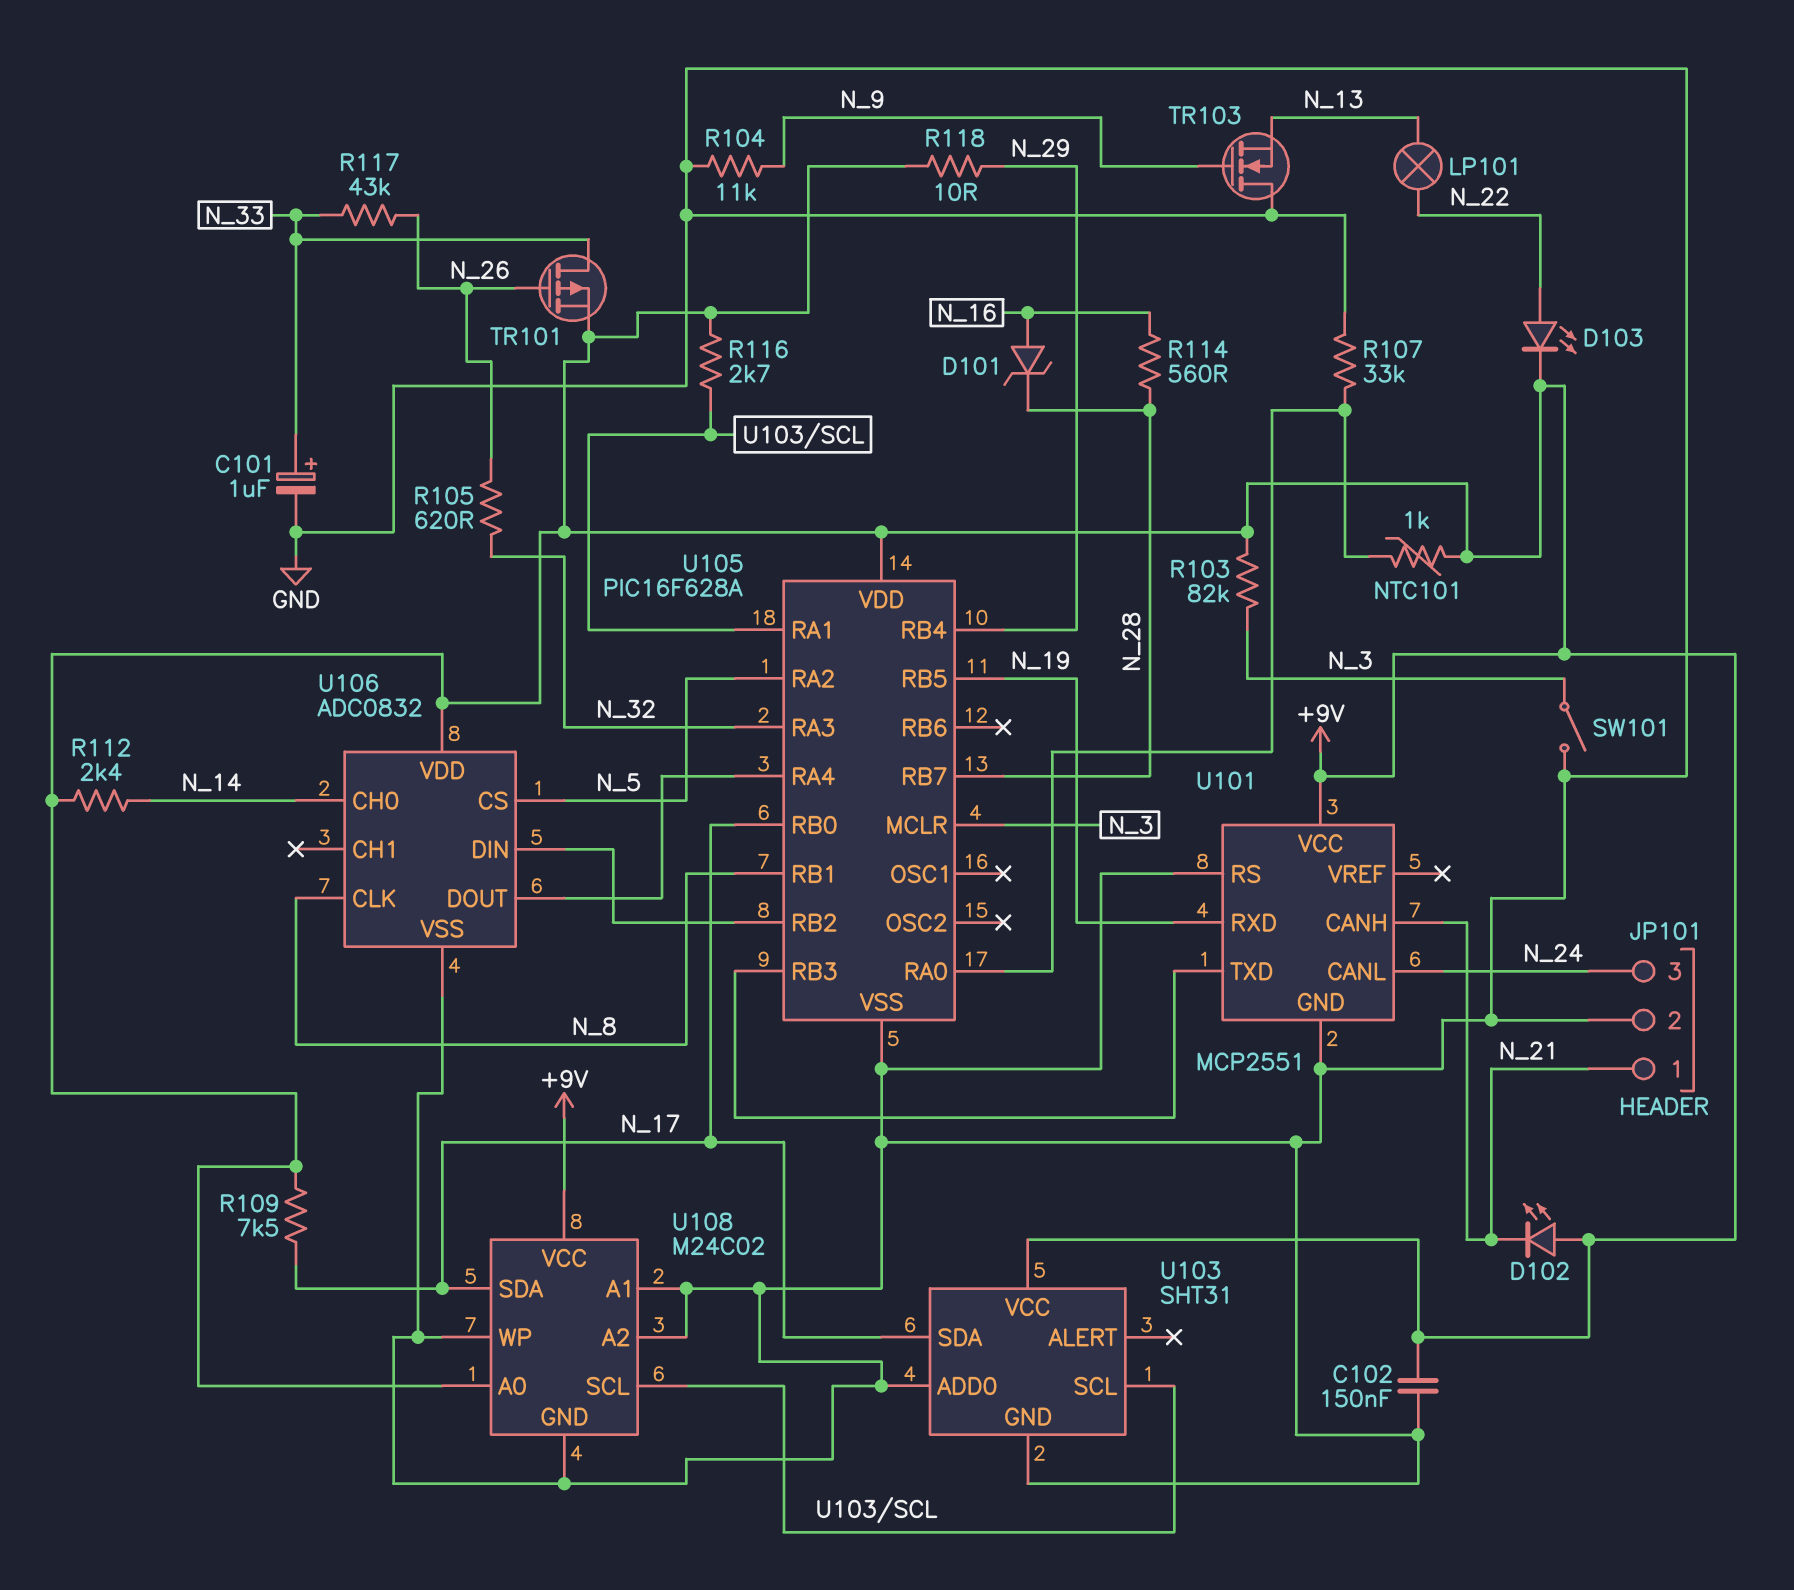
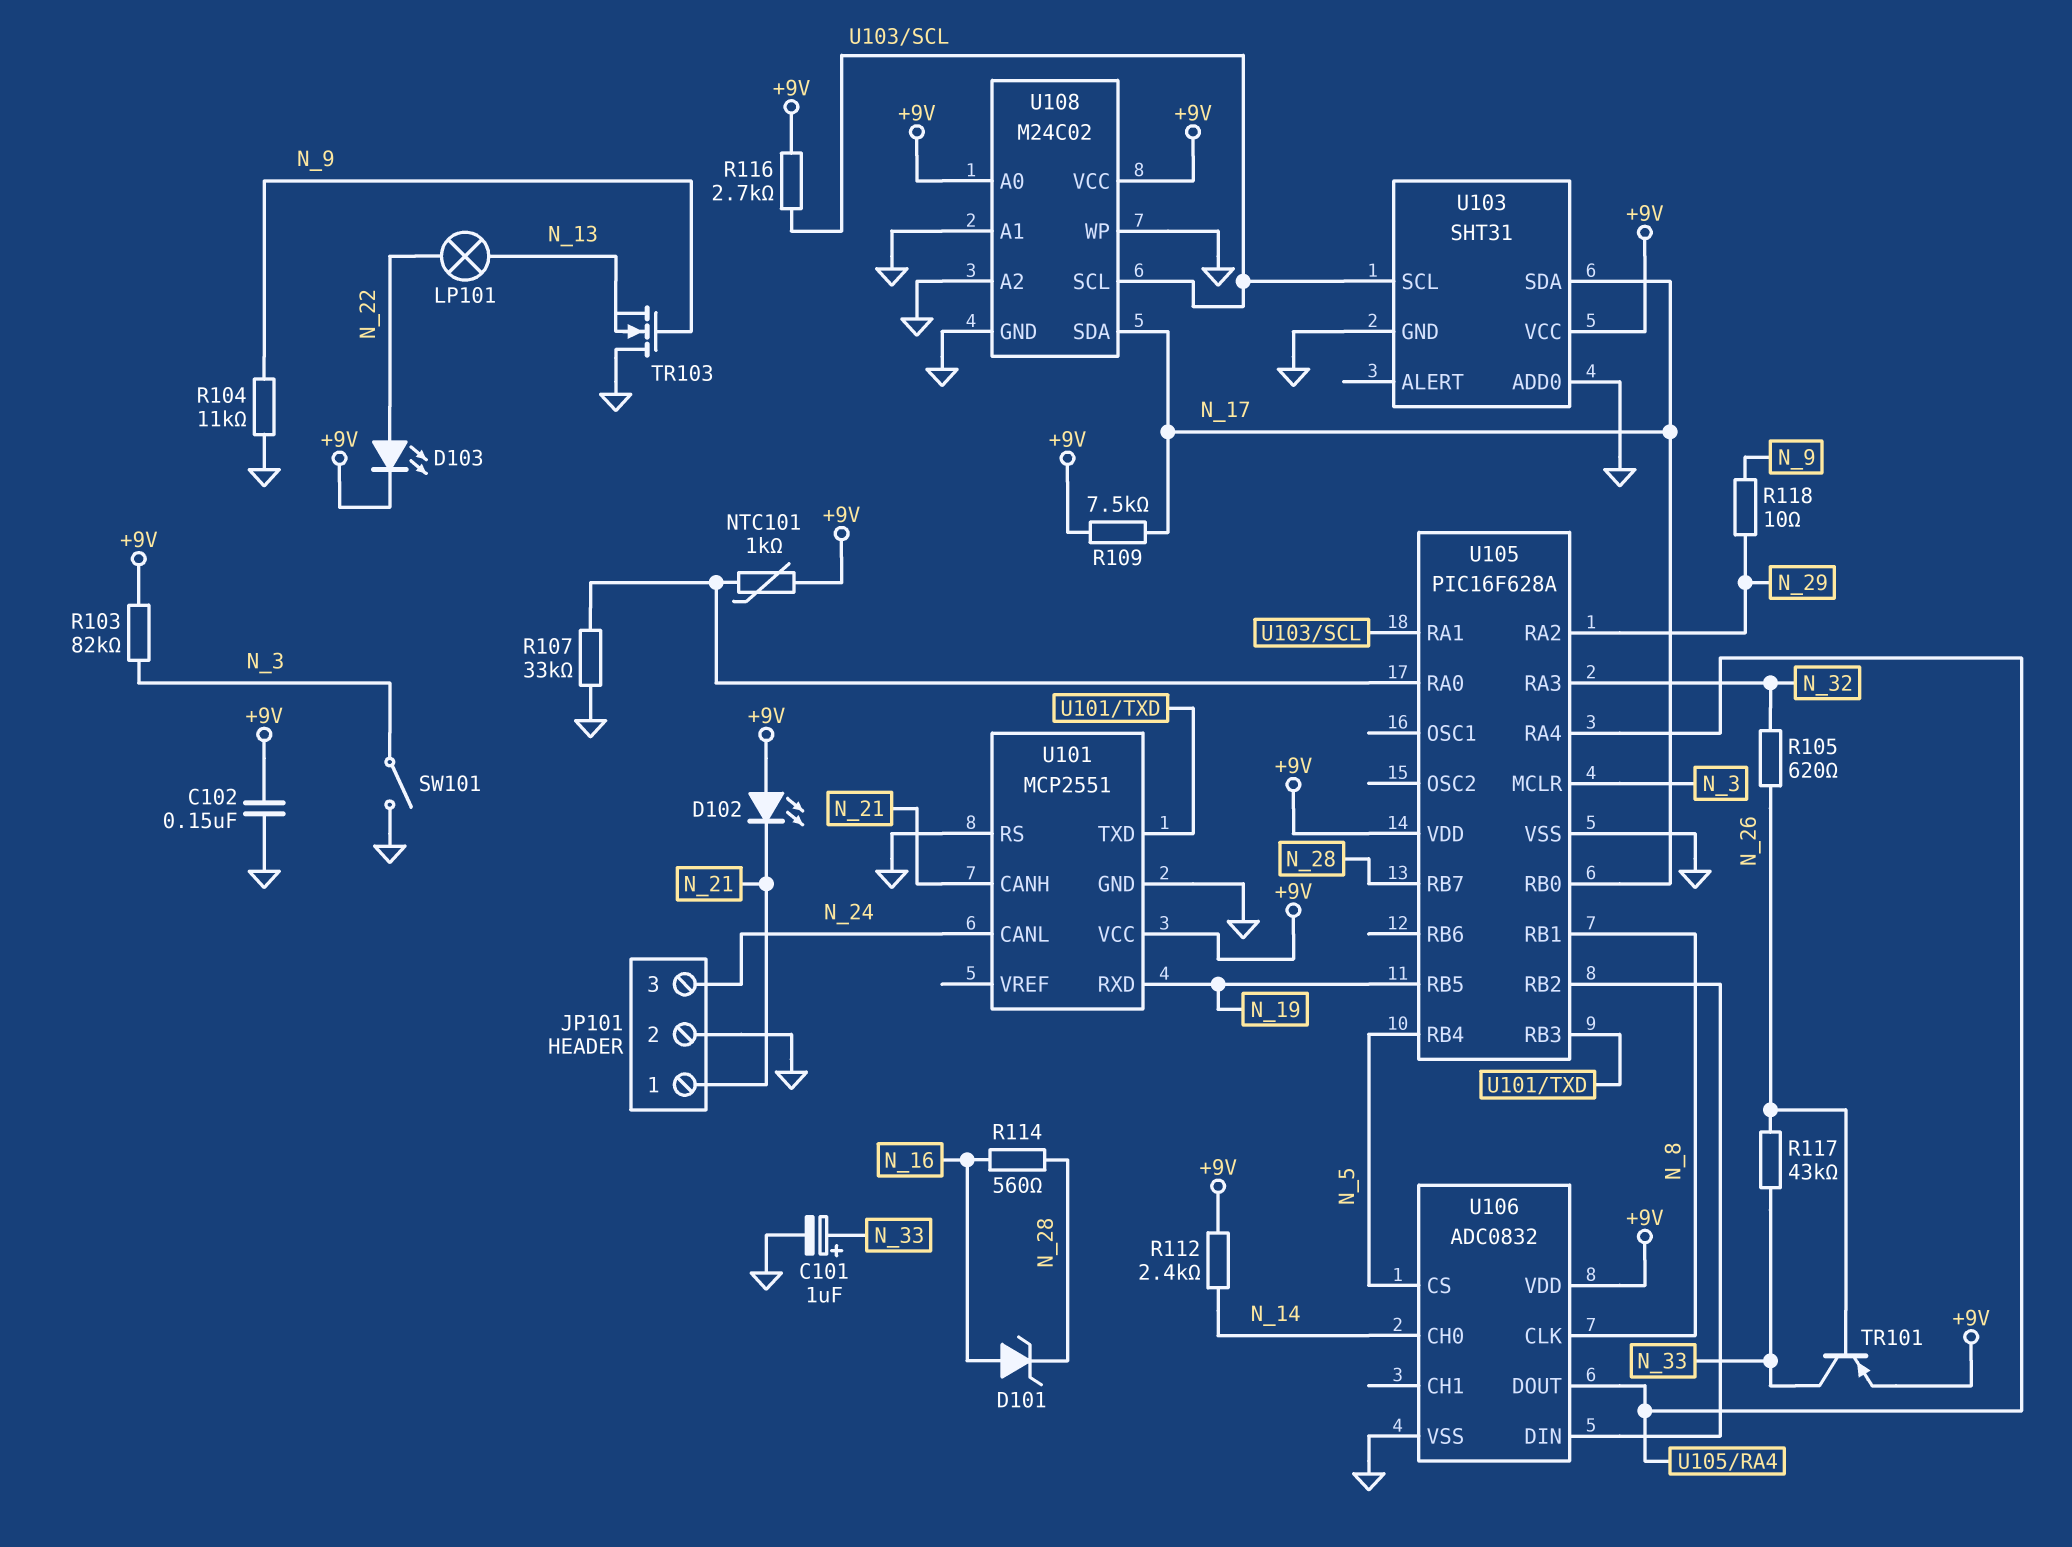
R118: 10 (+9V, N_29) -> 10 (N_9, N_29)
TR101: PMOS (G N_26, D N_33, S +9V) -> PNP (B N_26, C N_33, E +9V)
U105 pin RA2: N_5 -> N_29
U105 pin RB4: N_29 -> N_5

